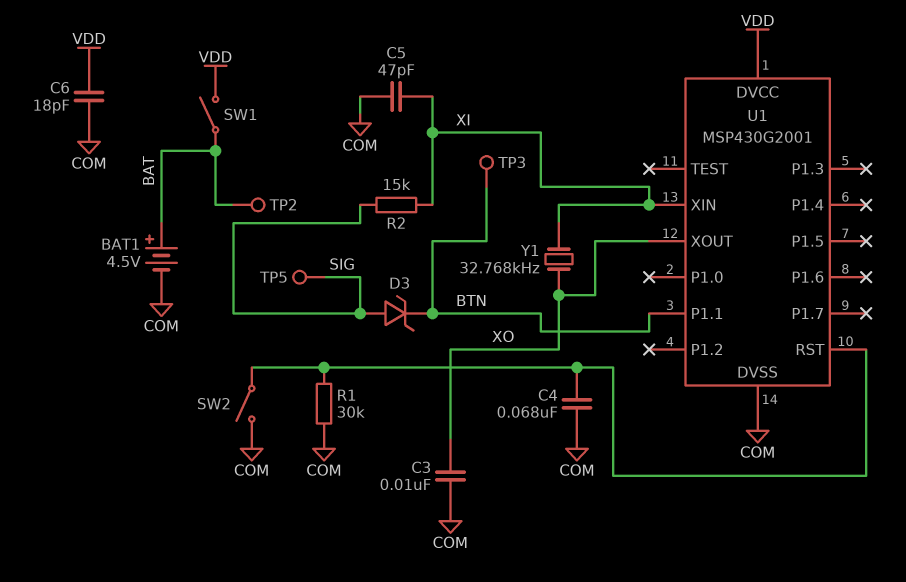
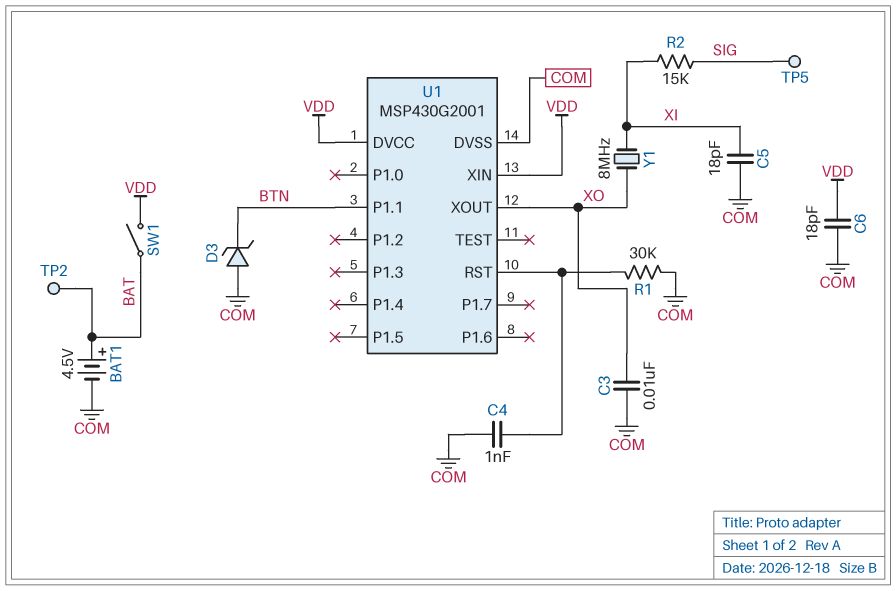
C4: 68nF (COM, U1/RST) -> 1nF (COM, U1/RST)
C5: 47pF (COM, XI) -> 18pF (COM, XI)
D3: zener (A SIG, K BTN) -> zener (A COM, K BTN)
SW2: switch (COM, U1/RST) -> none
TP3: test point (BTN) -> none
U1 pin XIN: XI -> VDD
Y1: 32.768kHz (XI, XO) -> 8MHz (XI, XO)

